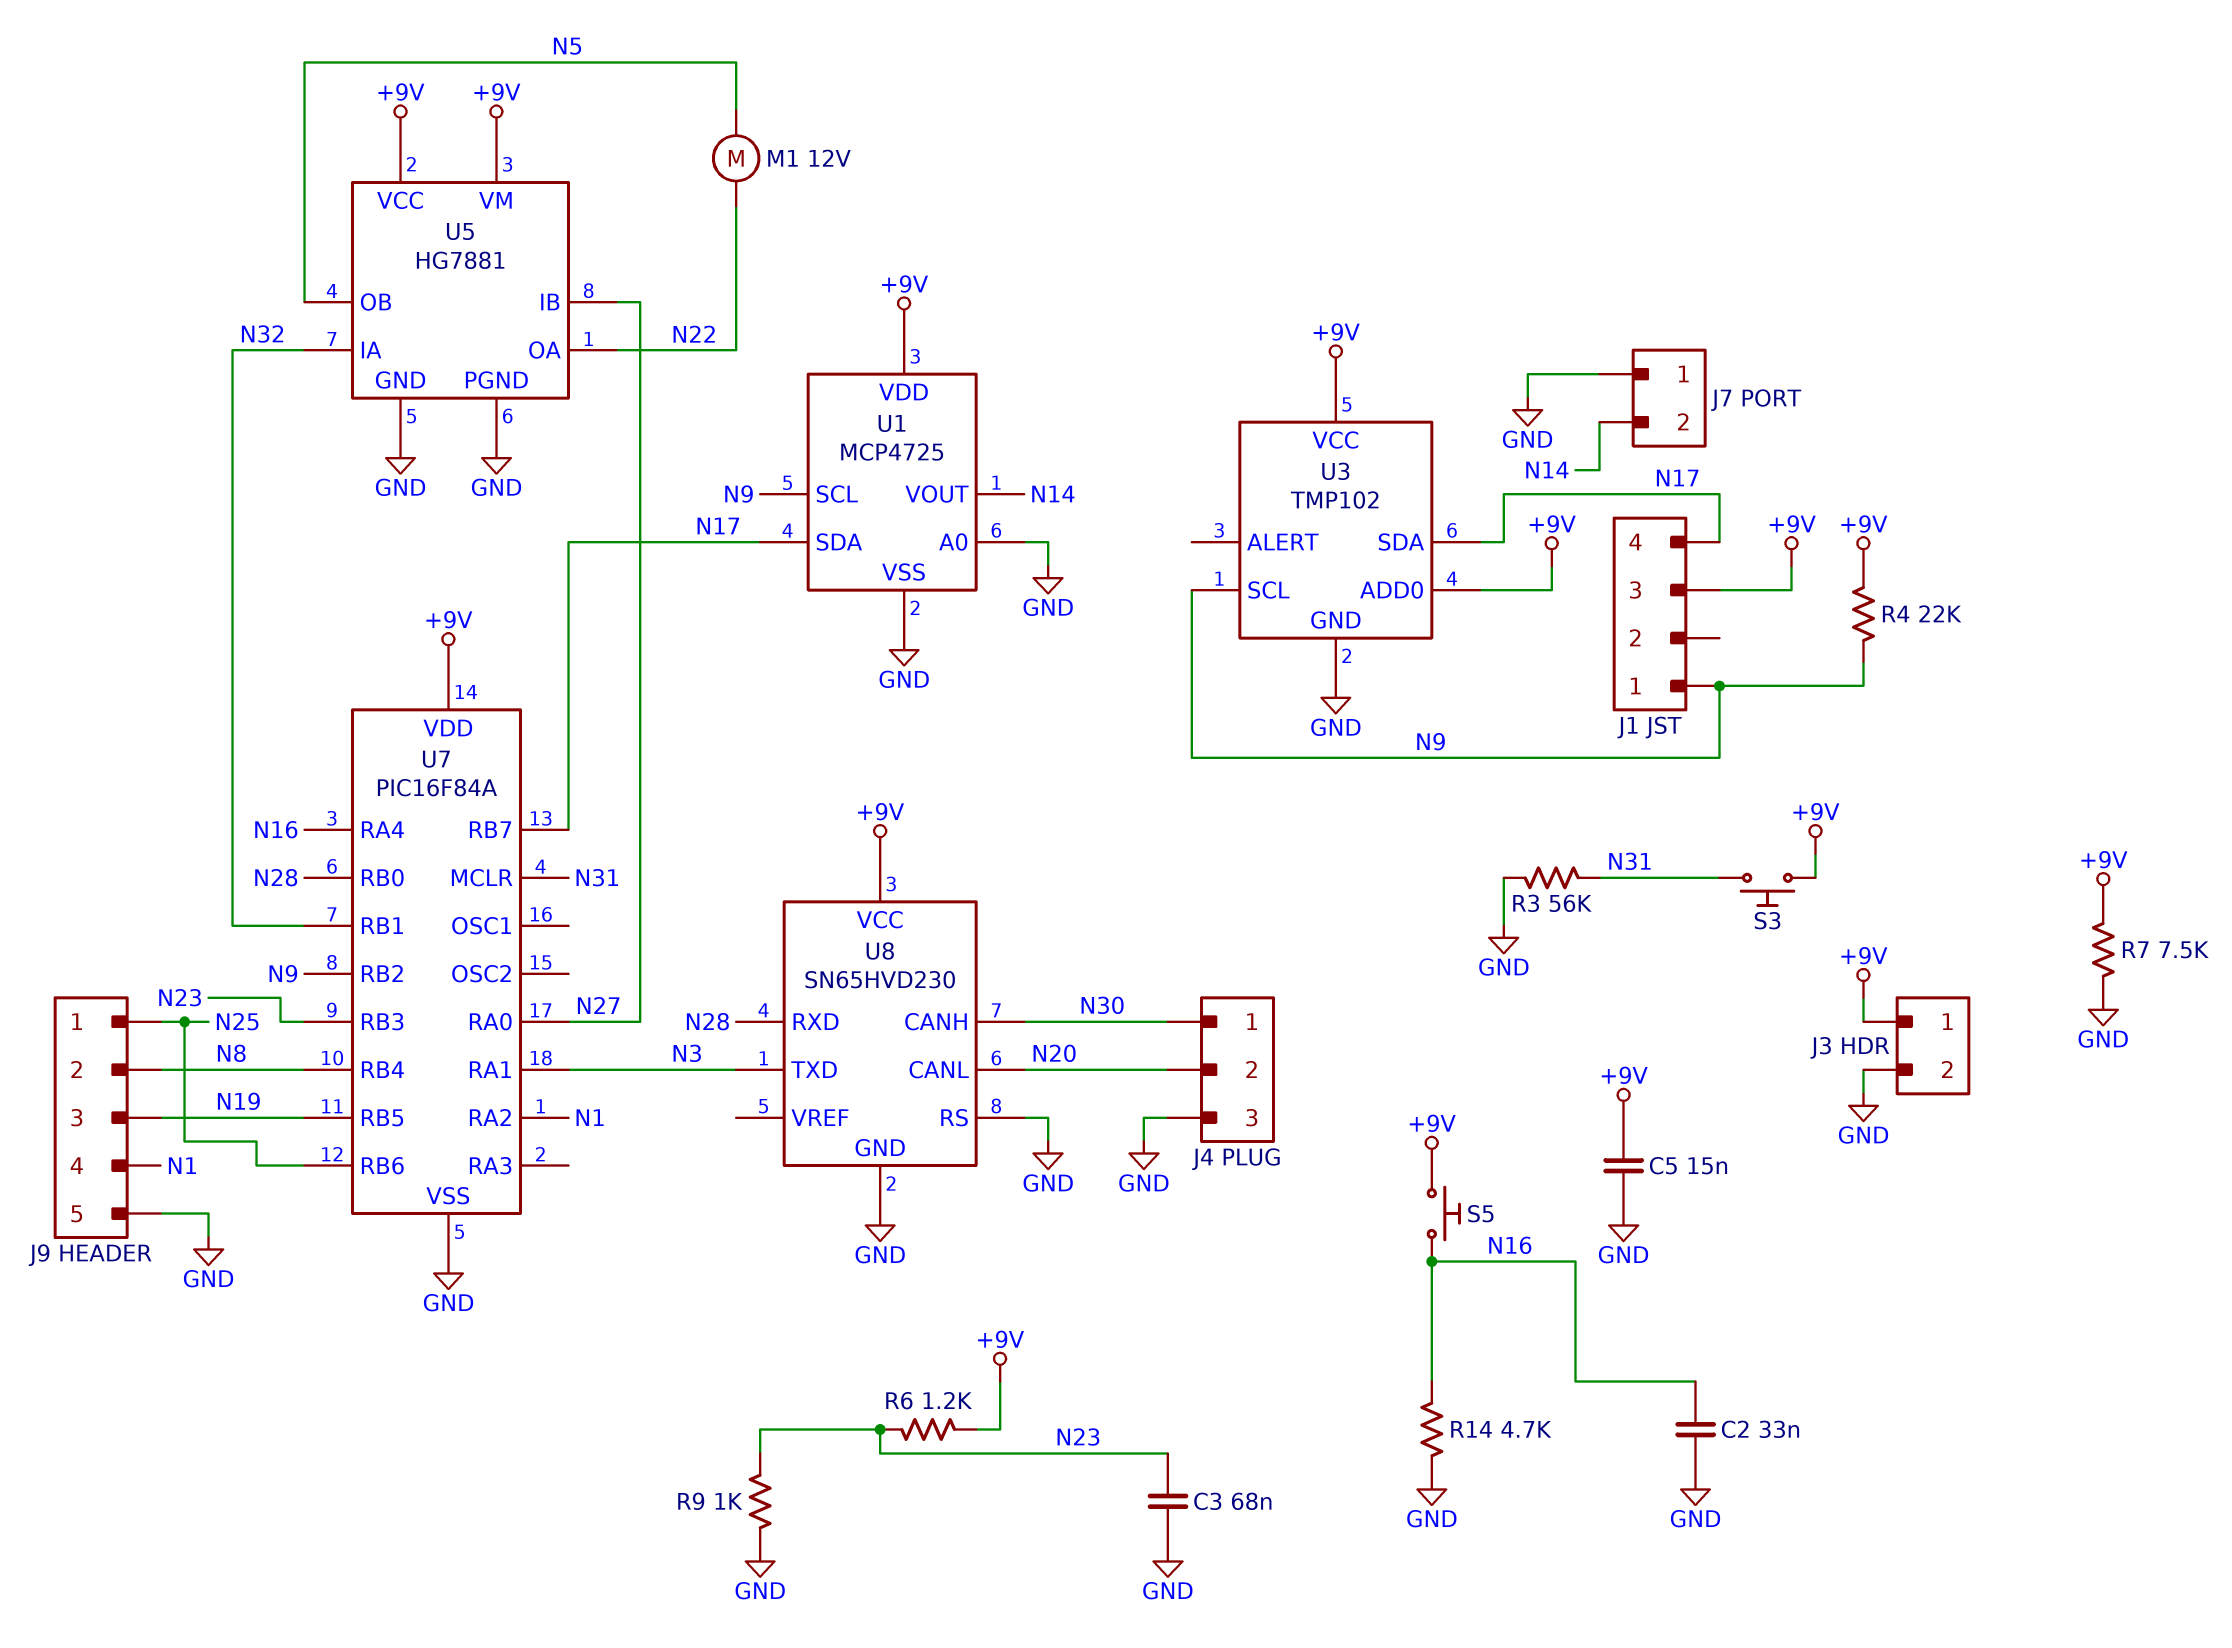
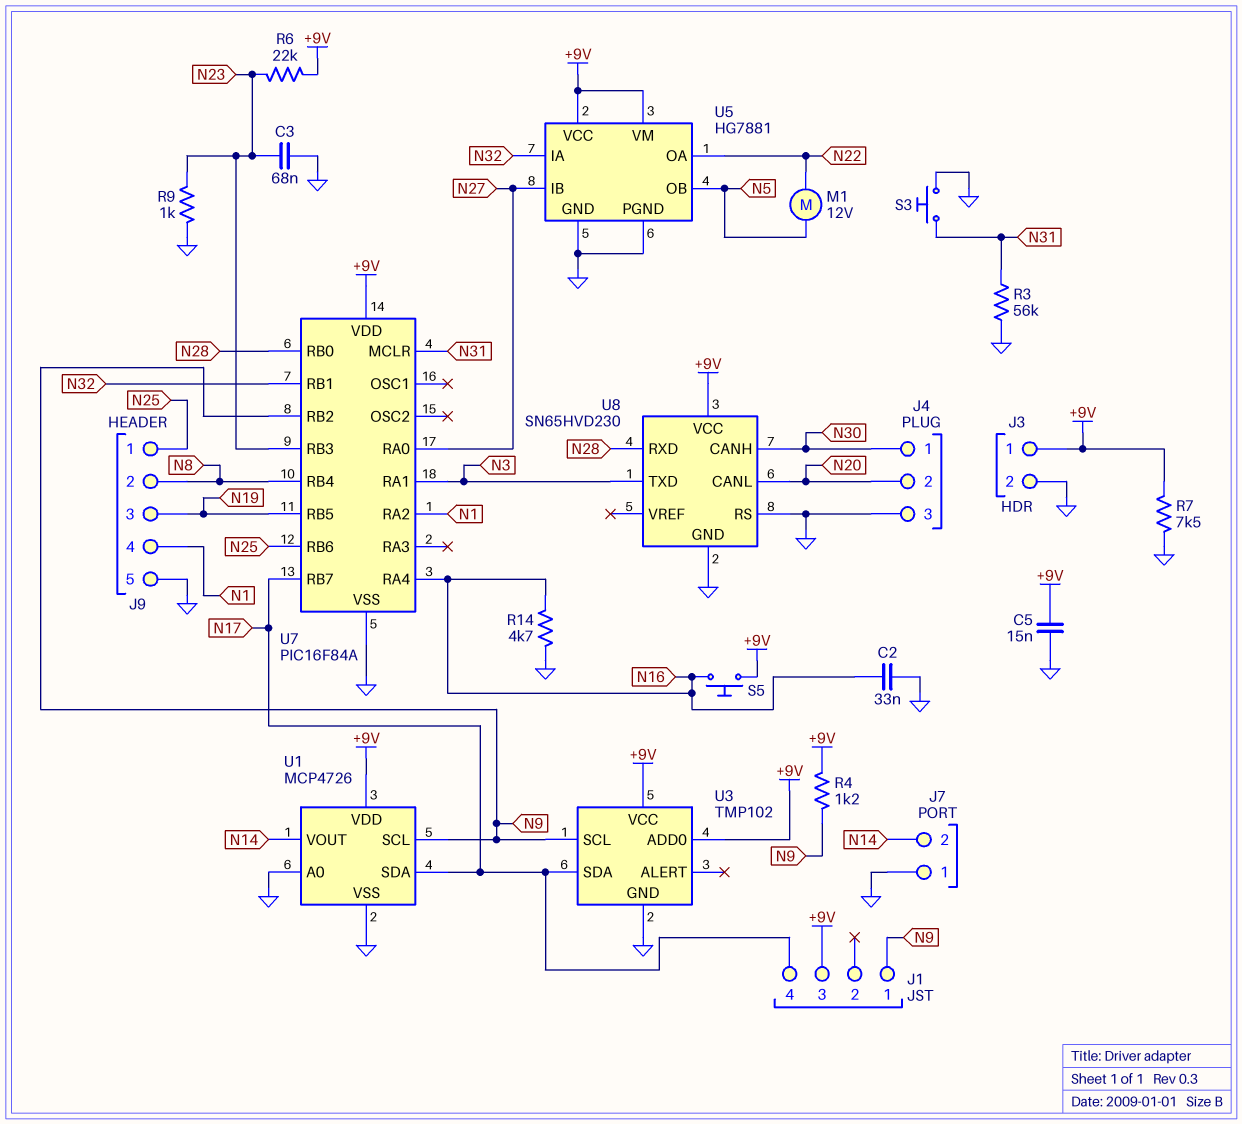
R4: 22k (+9V, N9) -> 1.2k (+9V, N9)
R6: 1.2k (+9V, N23) -> 22k (+9V, N23)
S3: button (+9V, N31) -> button (GND, N31)
U1: MCP4725 -> MCP4726

